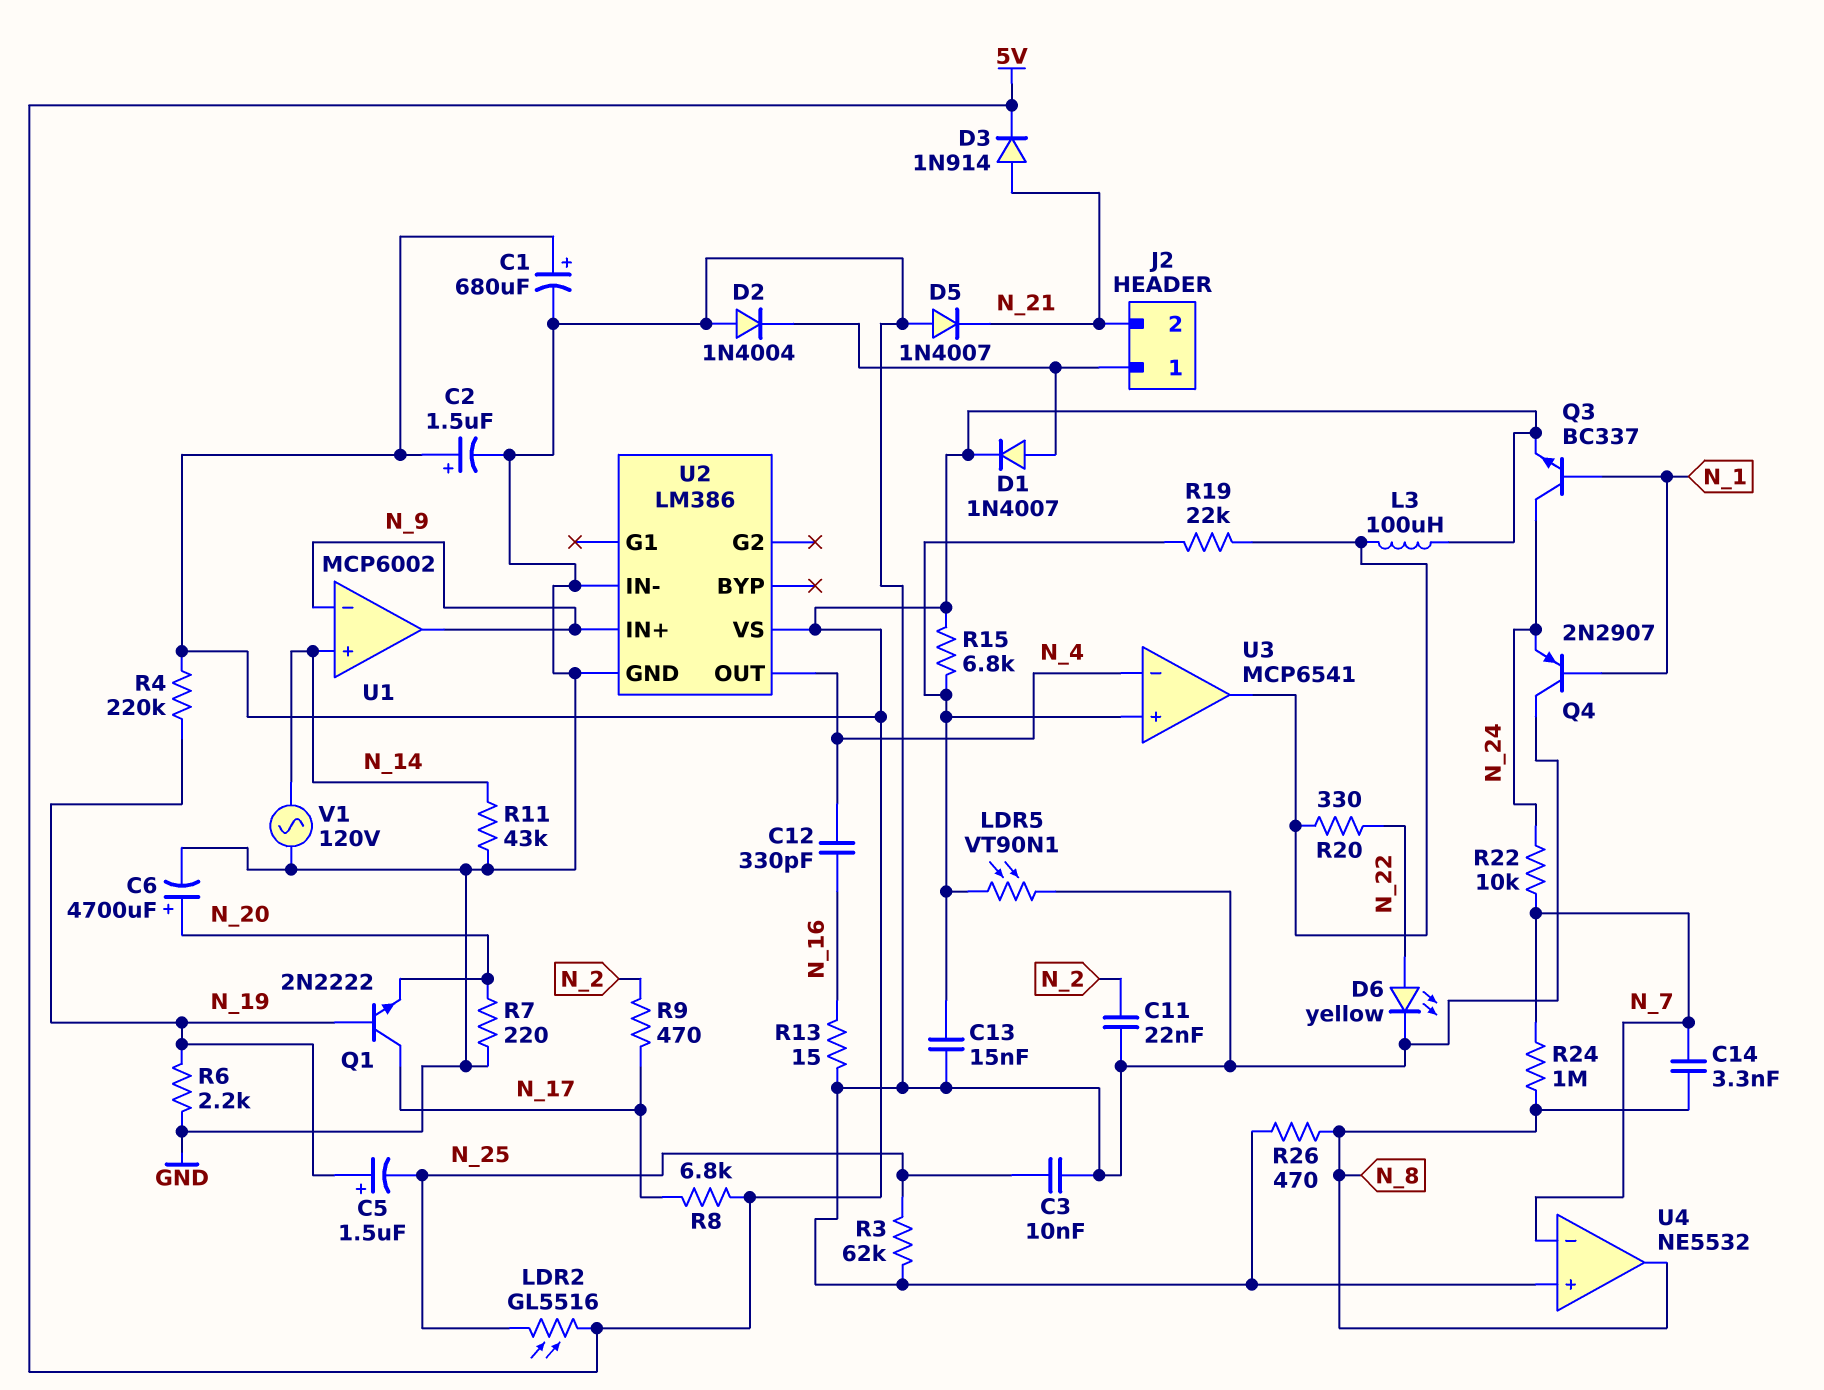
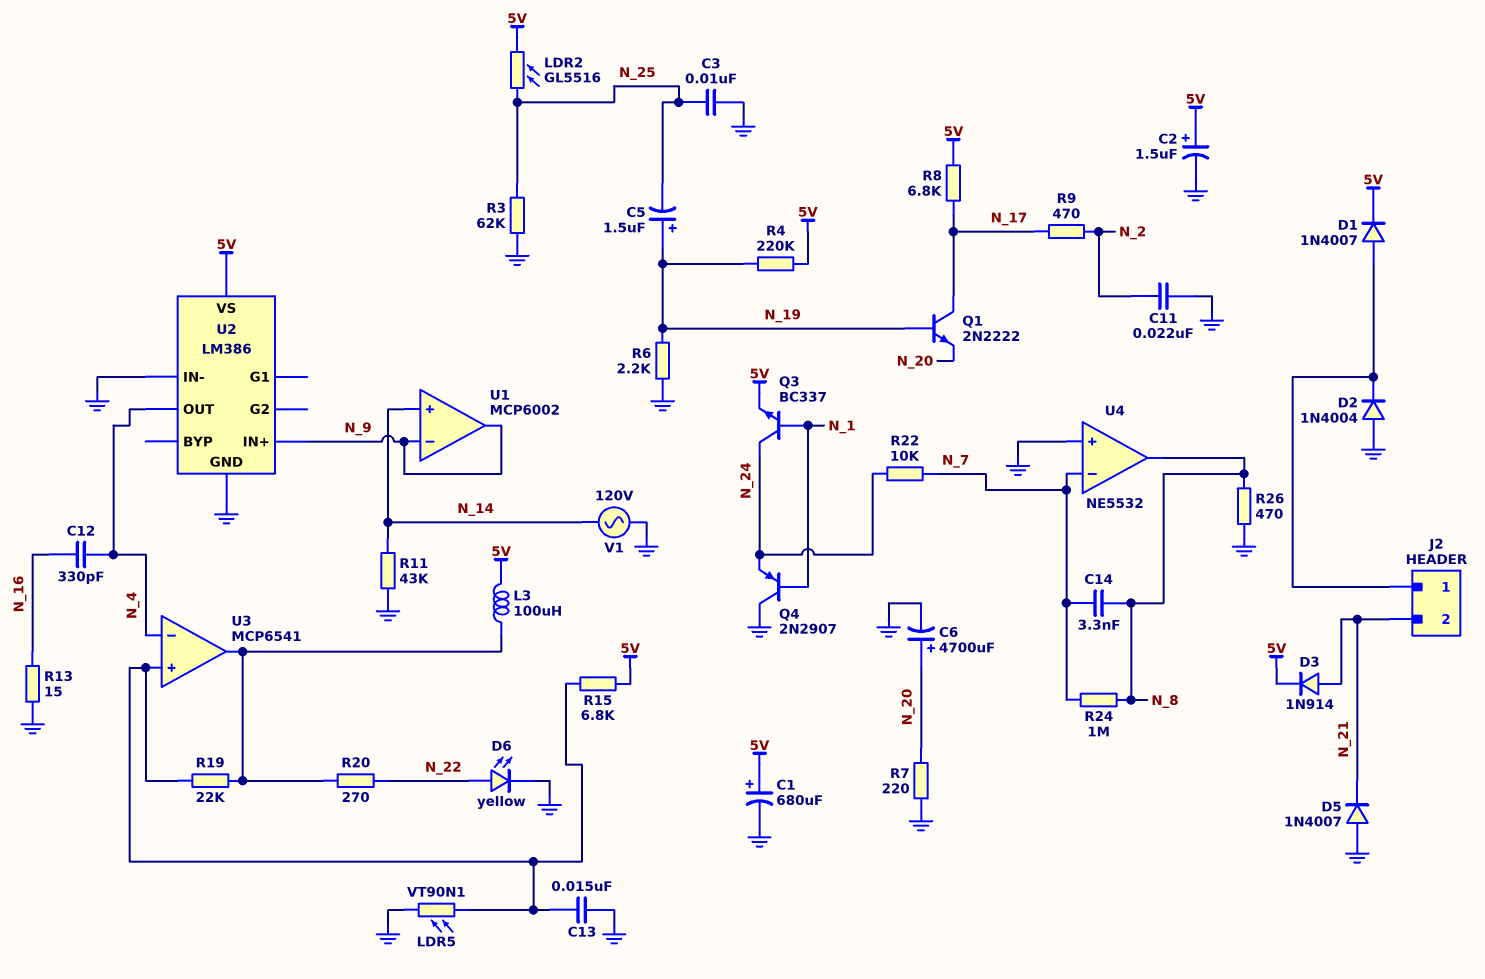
R20: 330 (N_22, U3/out) -> 270 (N_22, U3/out)

